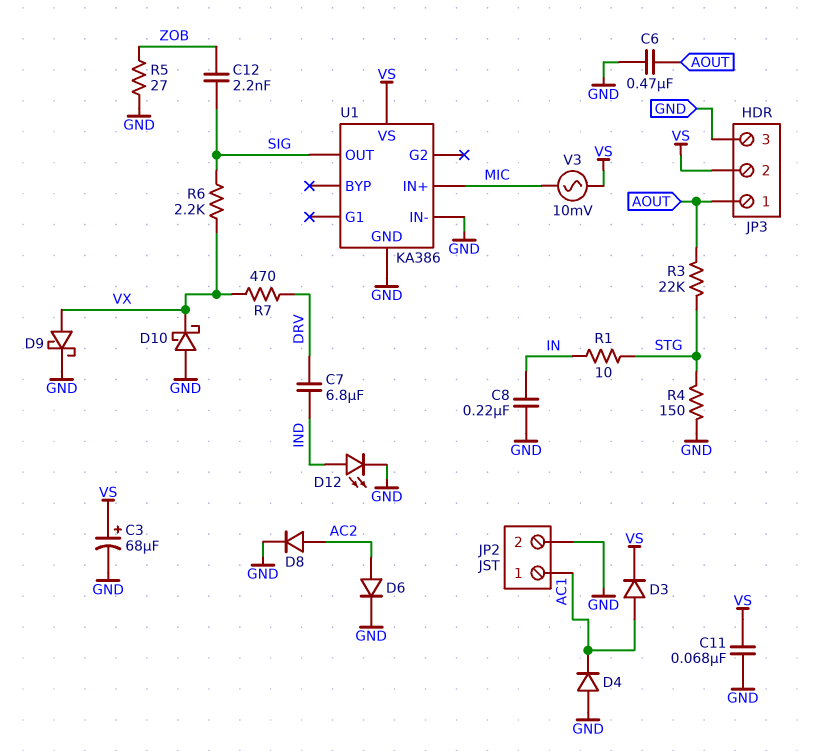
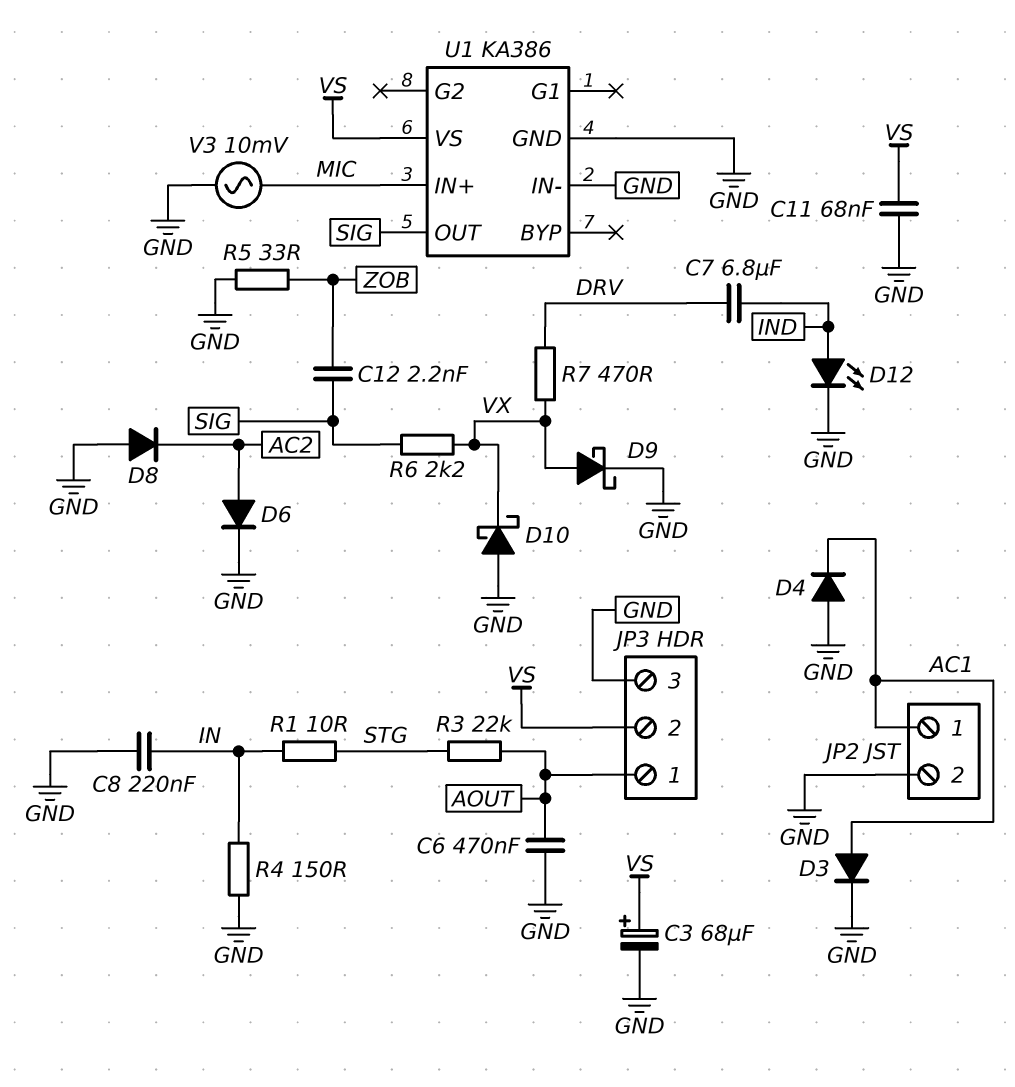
D3: diode (A AC1, K VS) -> diode (A AC1, K GND)
D8: diode (A AC2, K GND) -> diode (A GND, K AC2)
R4: 150 (GND, STG) -> 150 (GND, IN)
R5: 27 (GND, ZOB) -> 33 (GND, ZOB)
V3: AC 10mV (MIC, VS) -> AC 10mV (GND, MIC)

